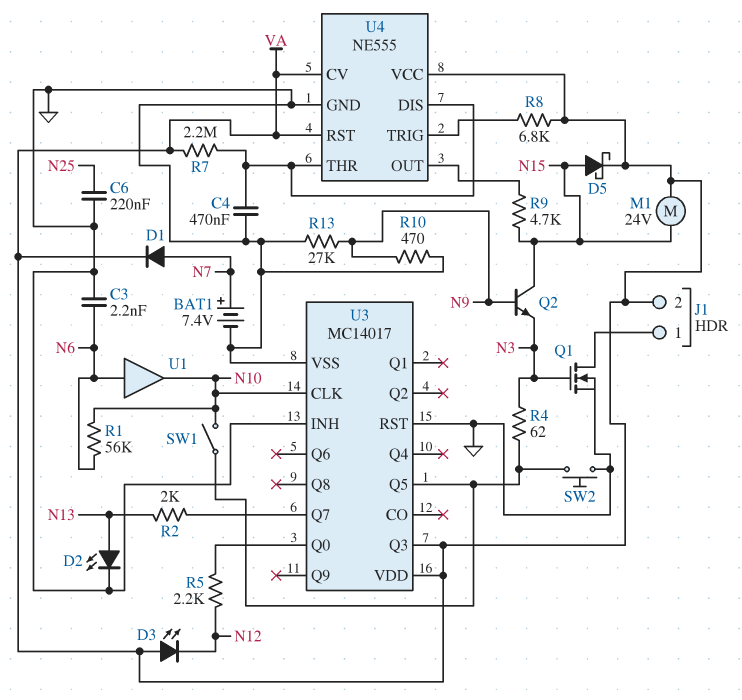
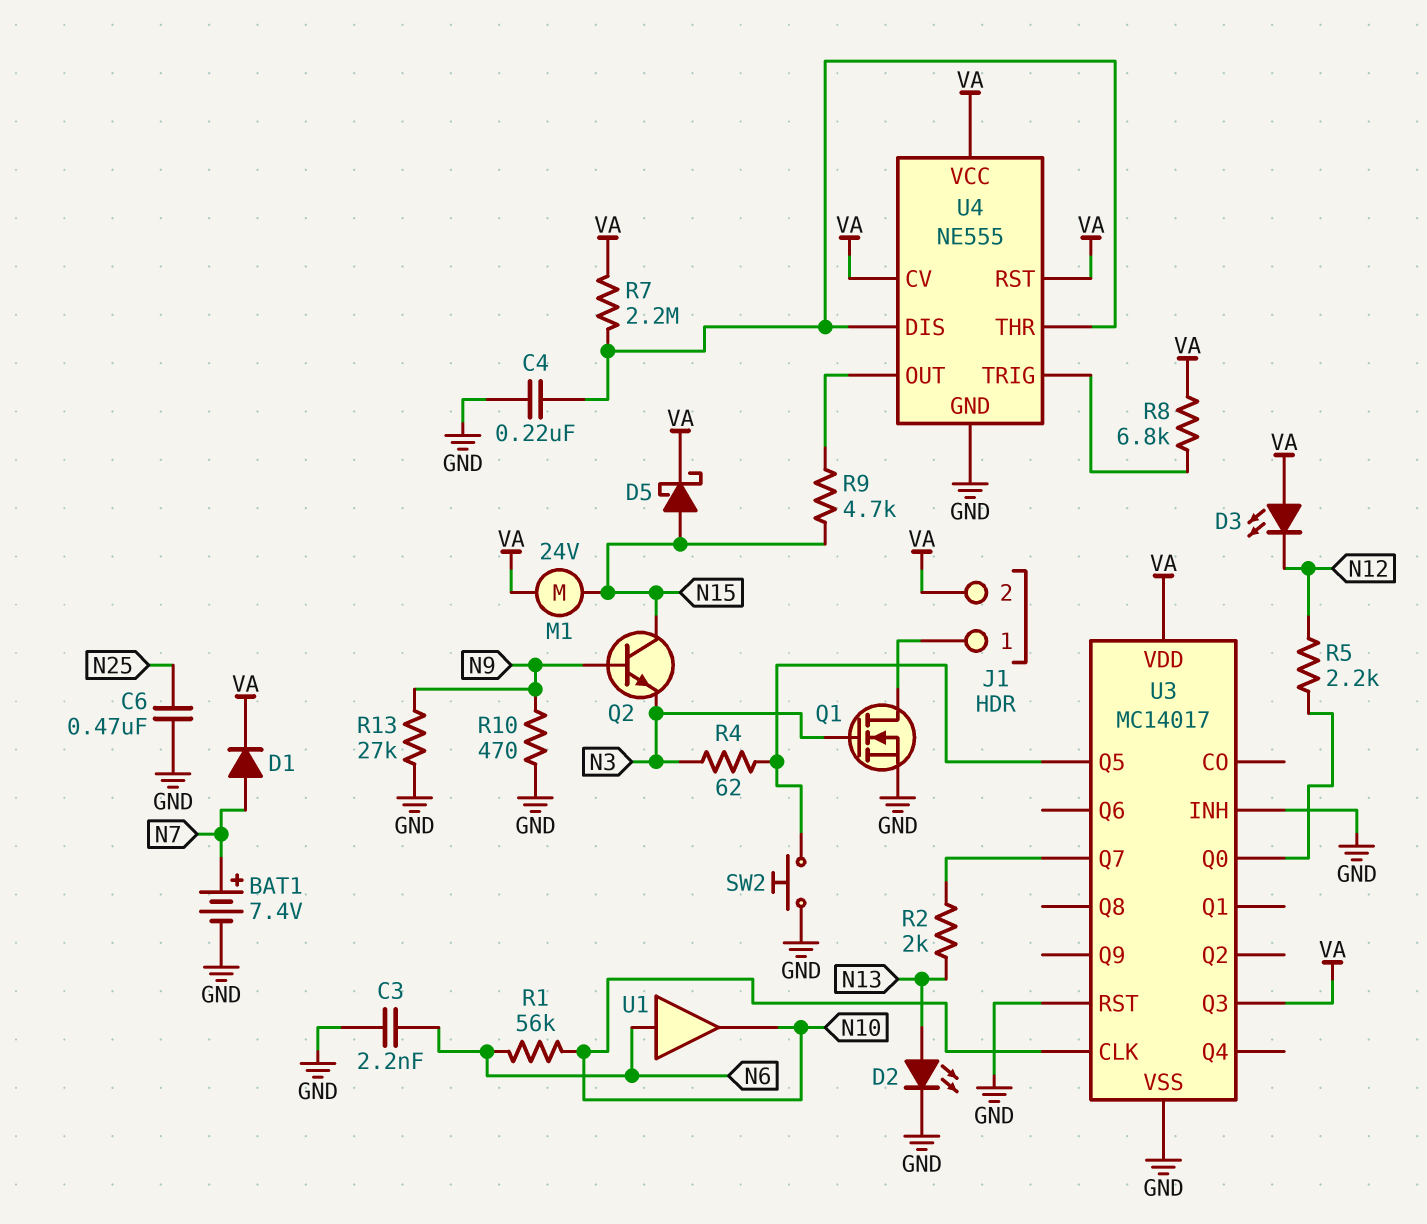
C4: 470nF (GND, U4/DIS) -> 220nF (GND, U4/DIS)
C6: 220nF (GND, N25) -> 470nF (GND, N25)
SW1: switch (N10, U3/Q5) -> none

